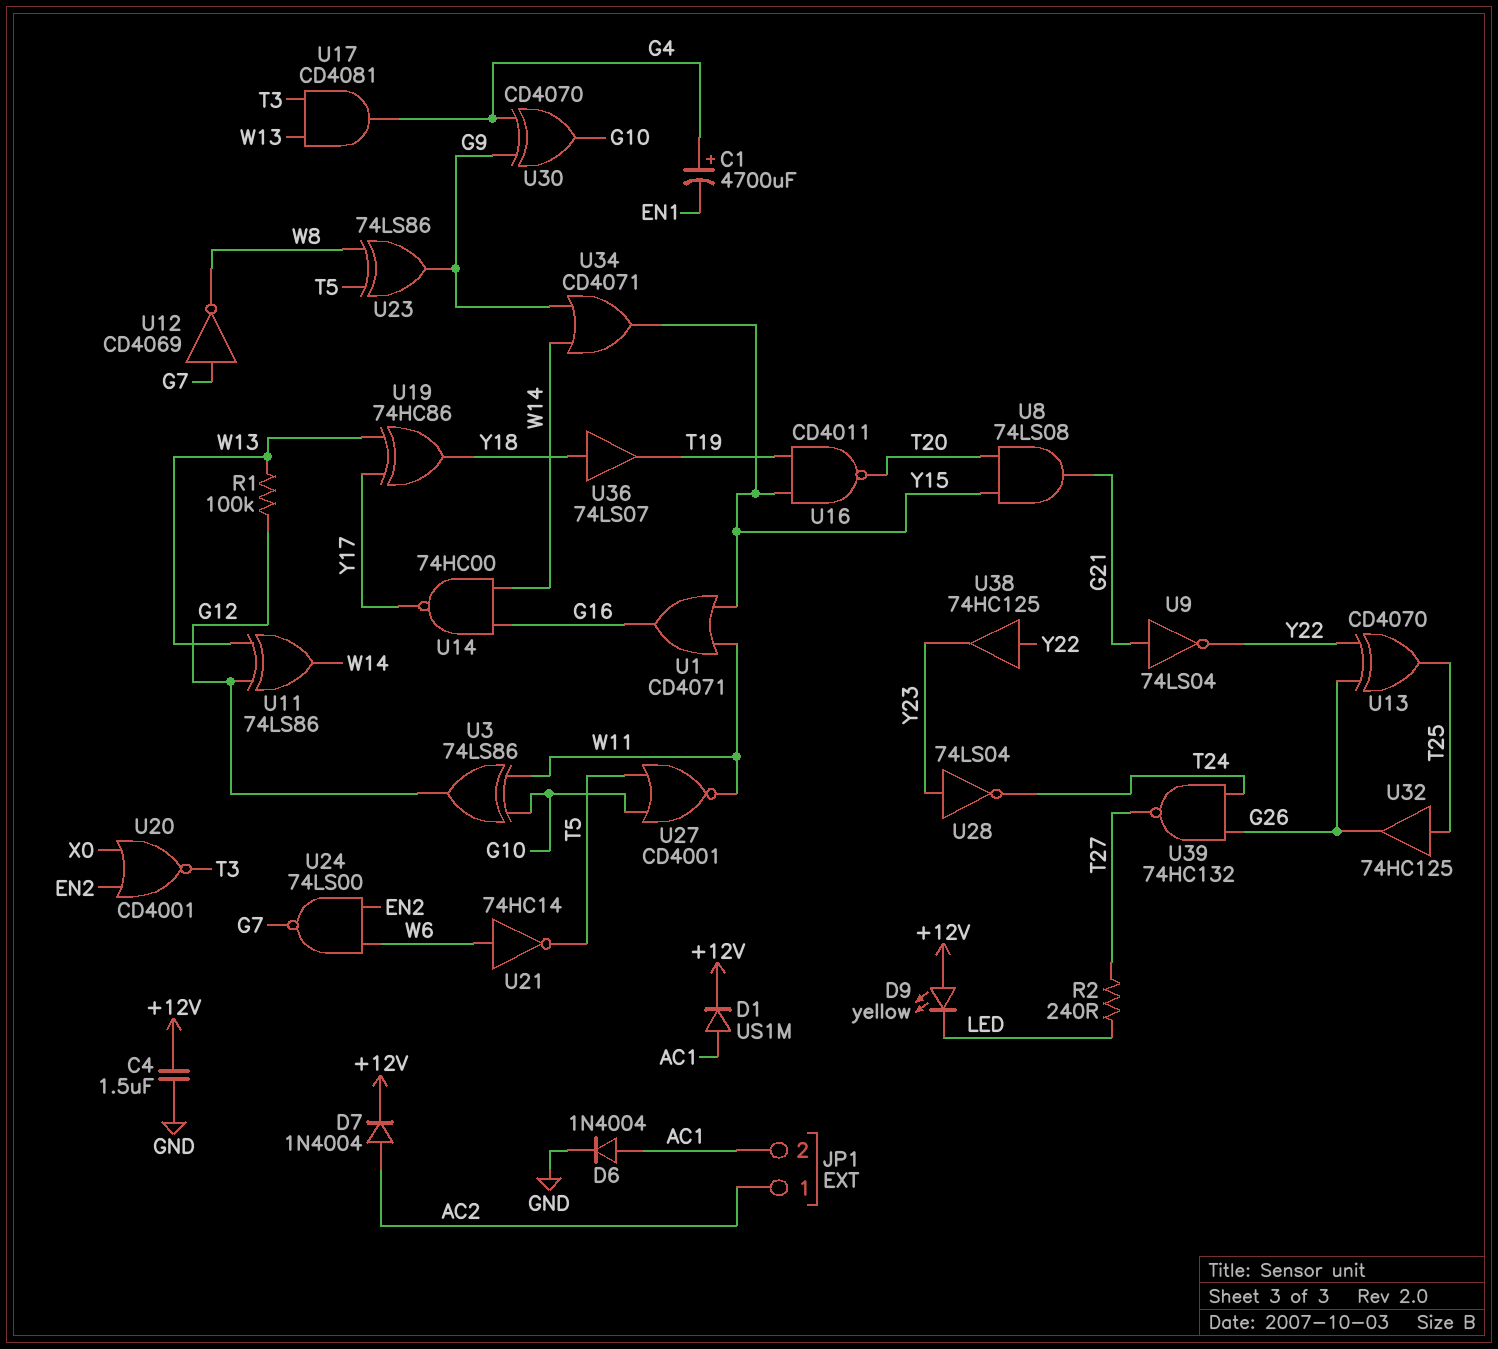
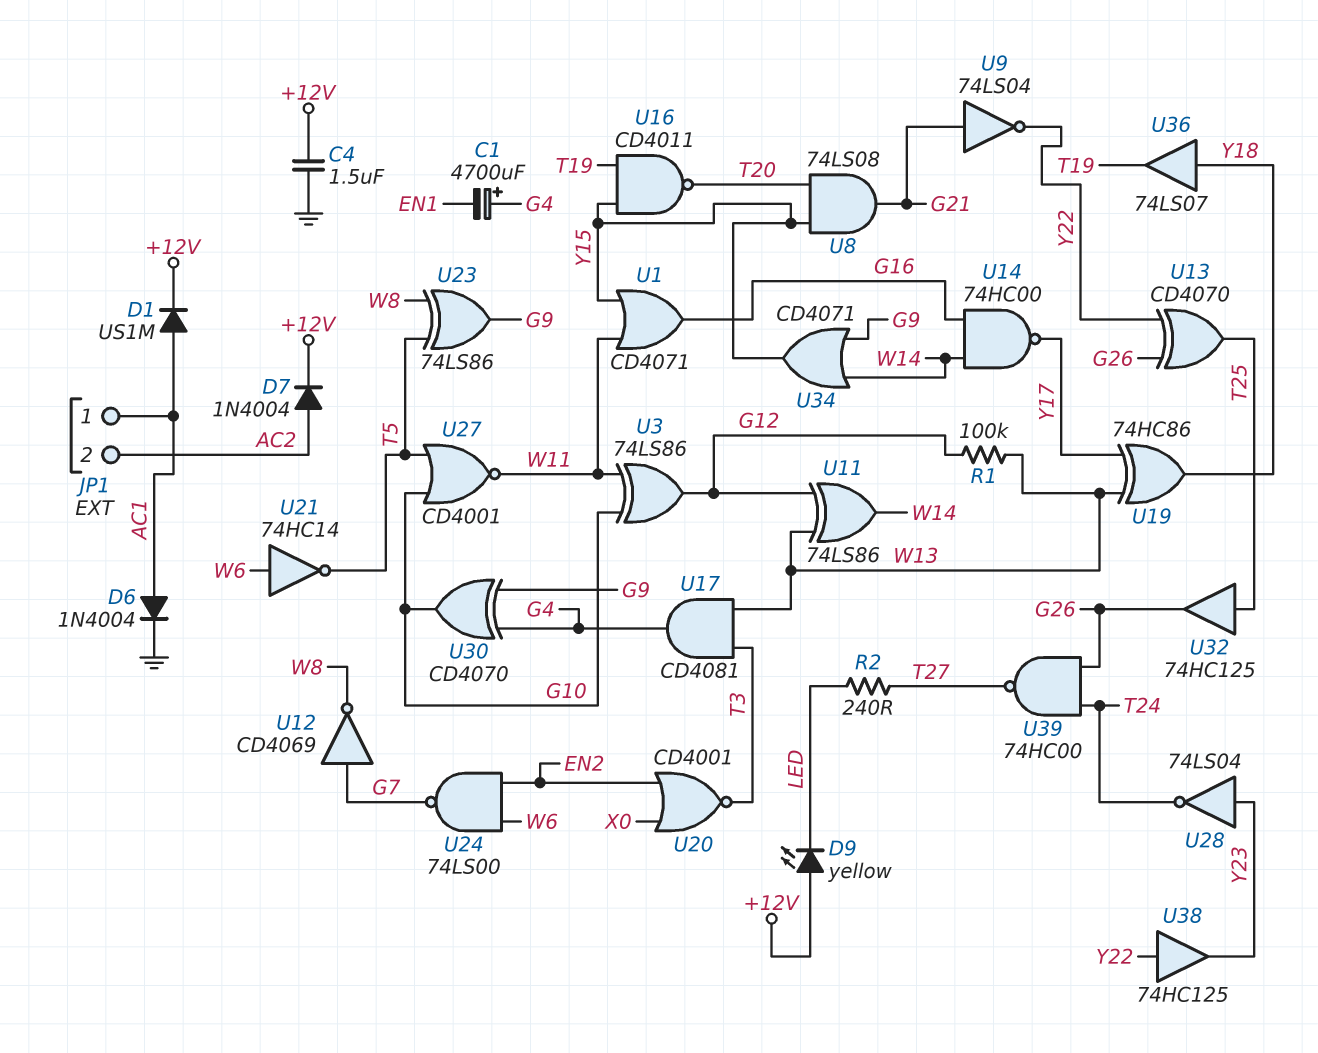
JP1 pin 1: AC2 -> AC1
JP1 pin 2: AC1 -> AC2
U39: NAND 74HC132 (in G26, in T24, out T27) -> NAND 74HC00 (in G26, in T24, out T27)

